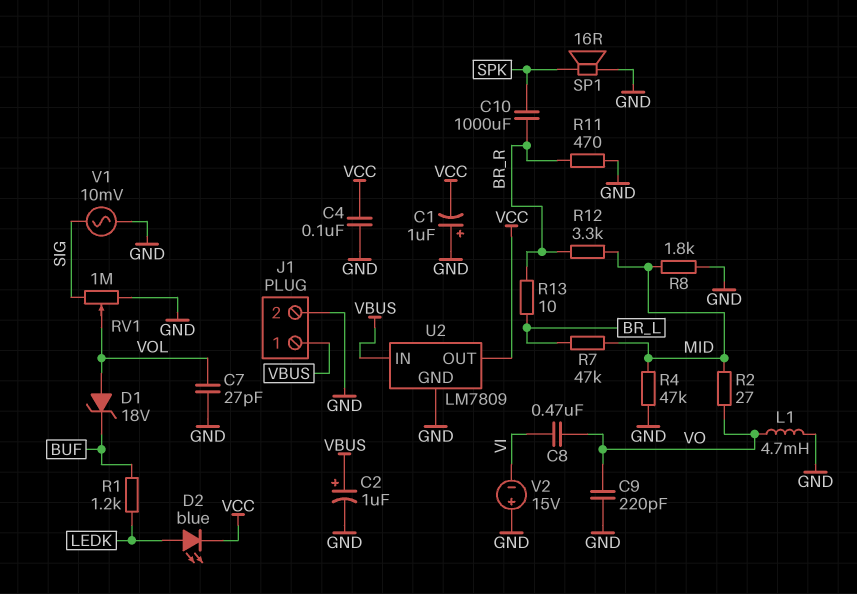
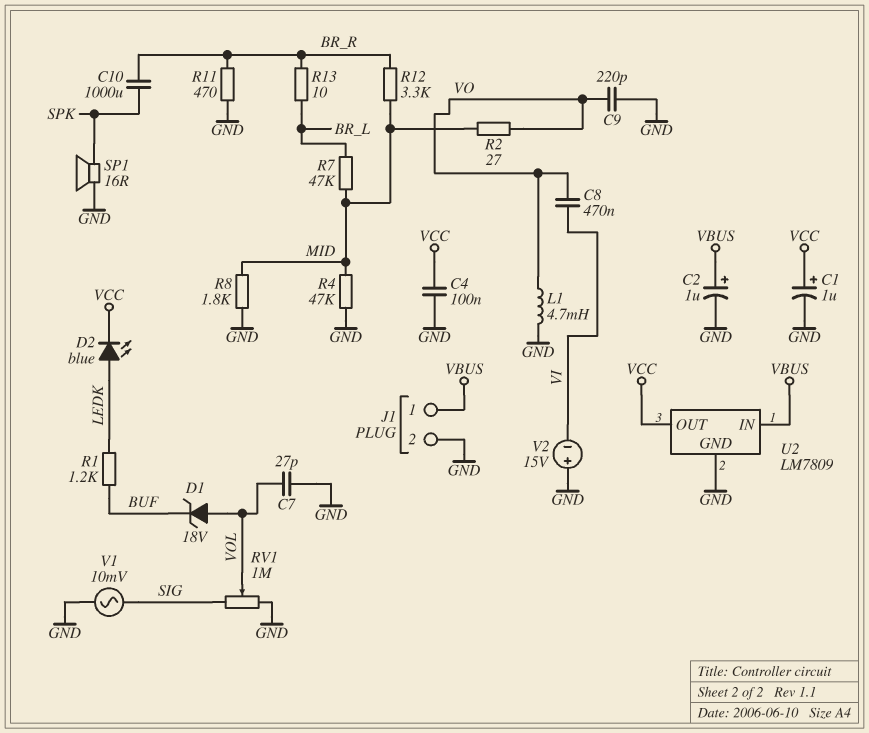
C1: 1uF (plus GND, minus VCC) -> 1uF (plus VCC, minus GND)

